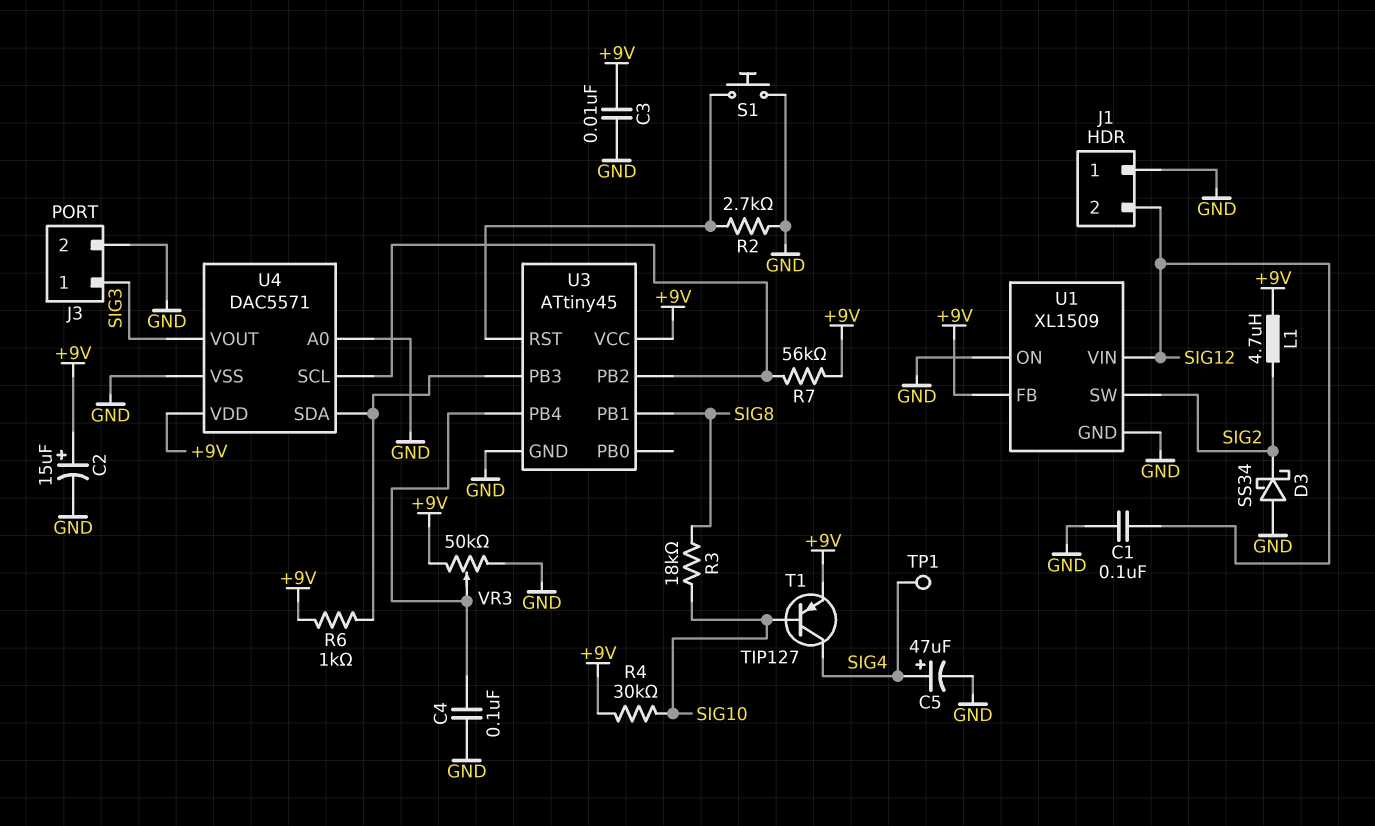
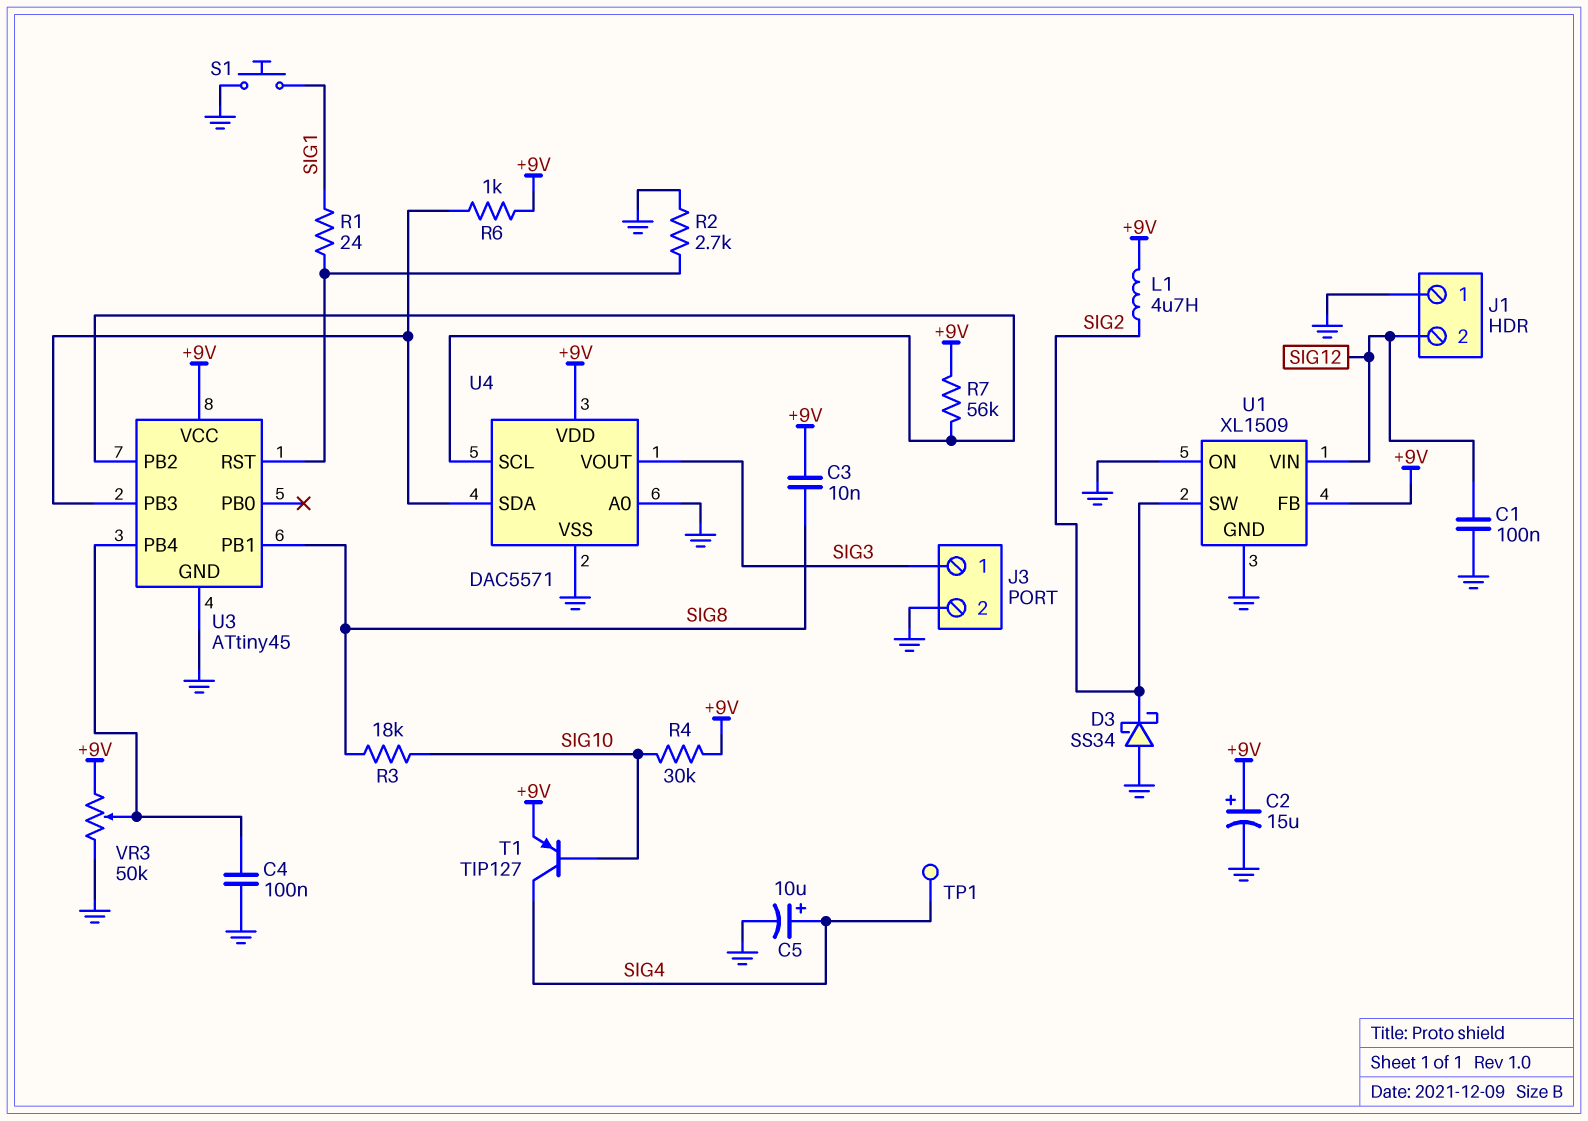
C3: 10nF (+9V, GND) -> 10nF (+9V, SIG8)
C5: 47uF (plus SIG4, minus GND) -> 10uF (plus SIG4, minus GND)
R1: none -> 24 (SIG1, U3/RST)
S1: button (GND, U3/RST) -> button (GND, SIG1)

